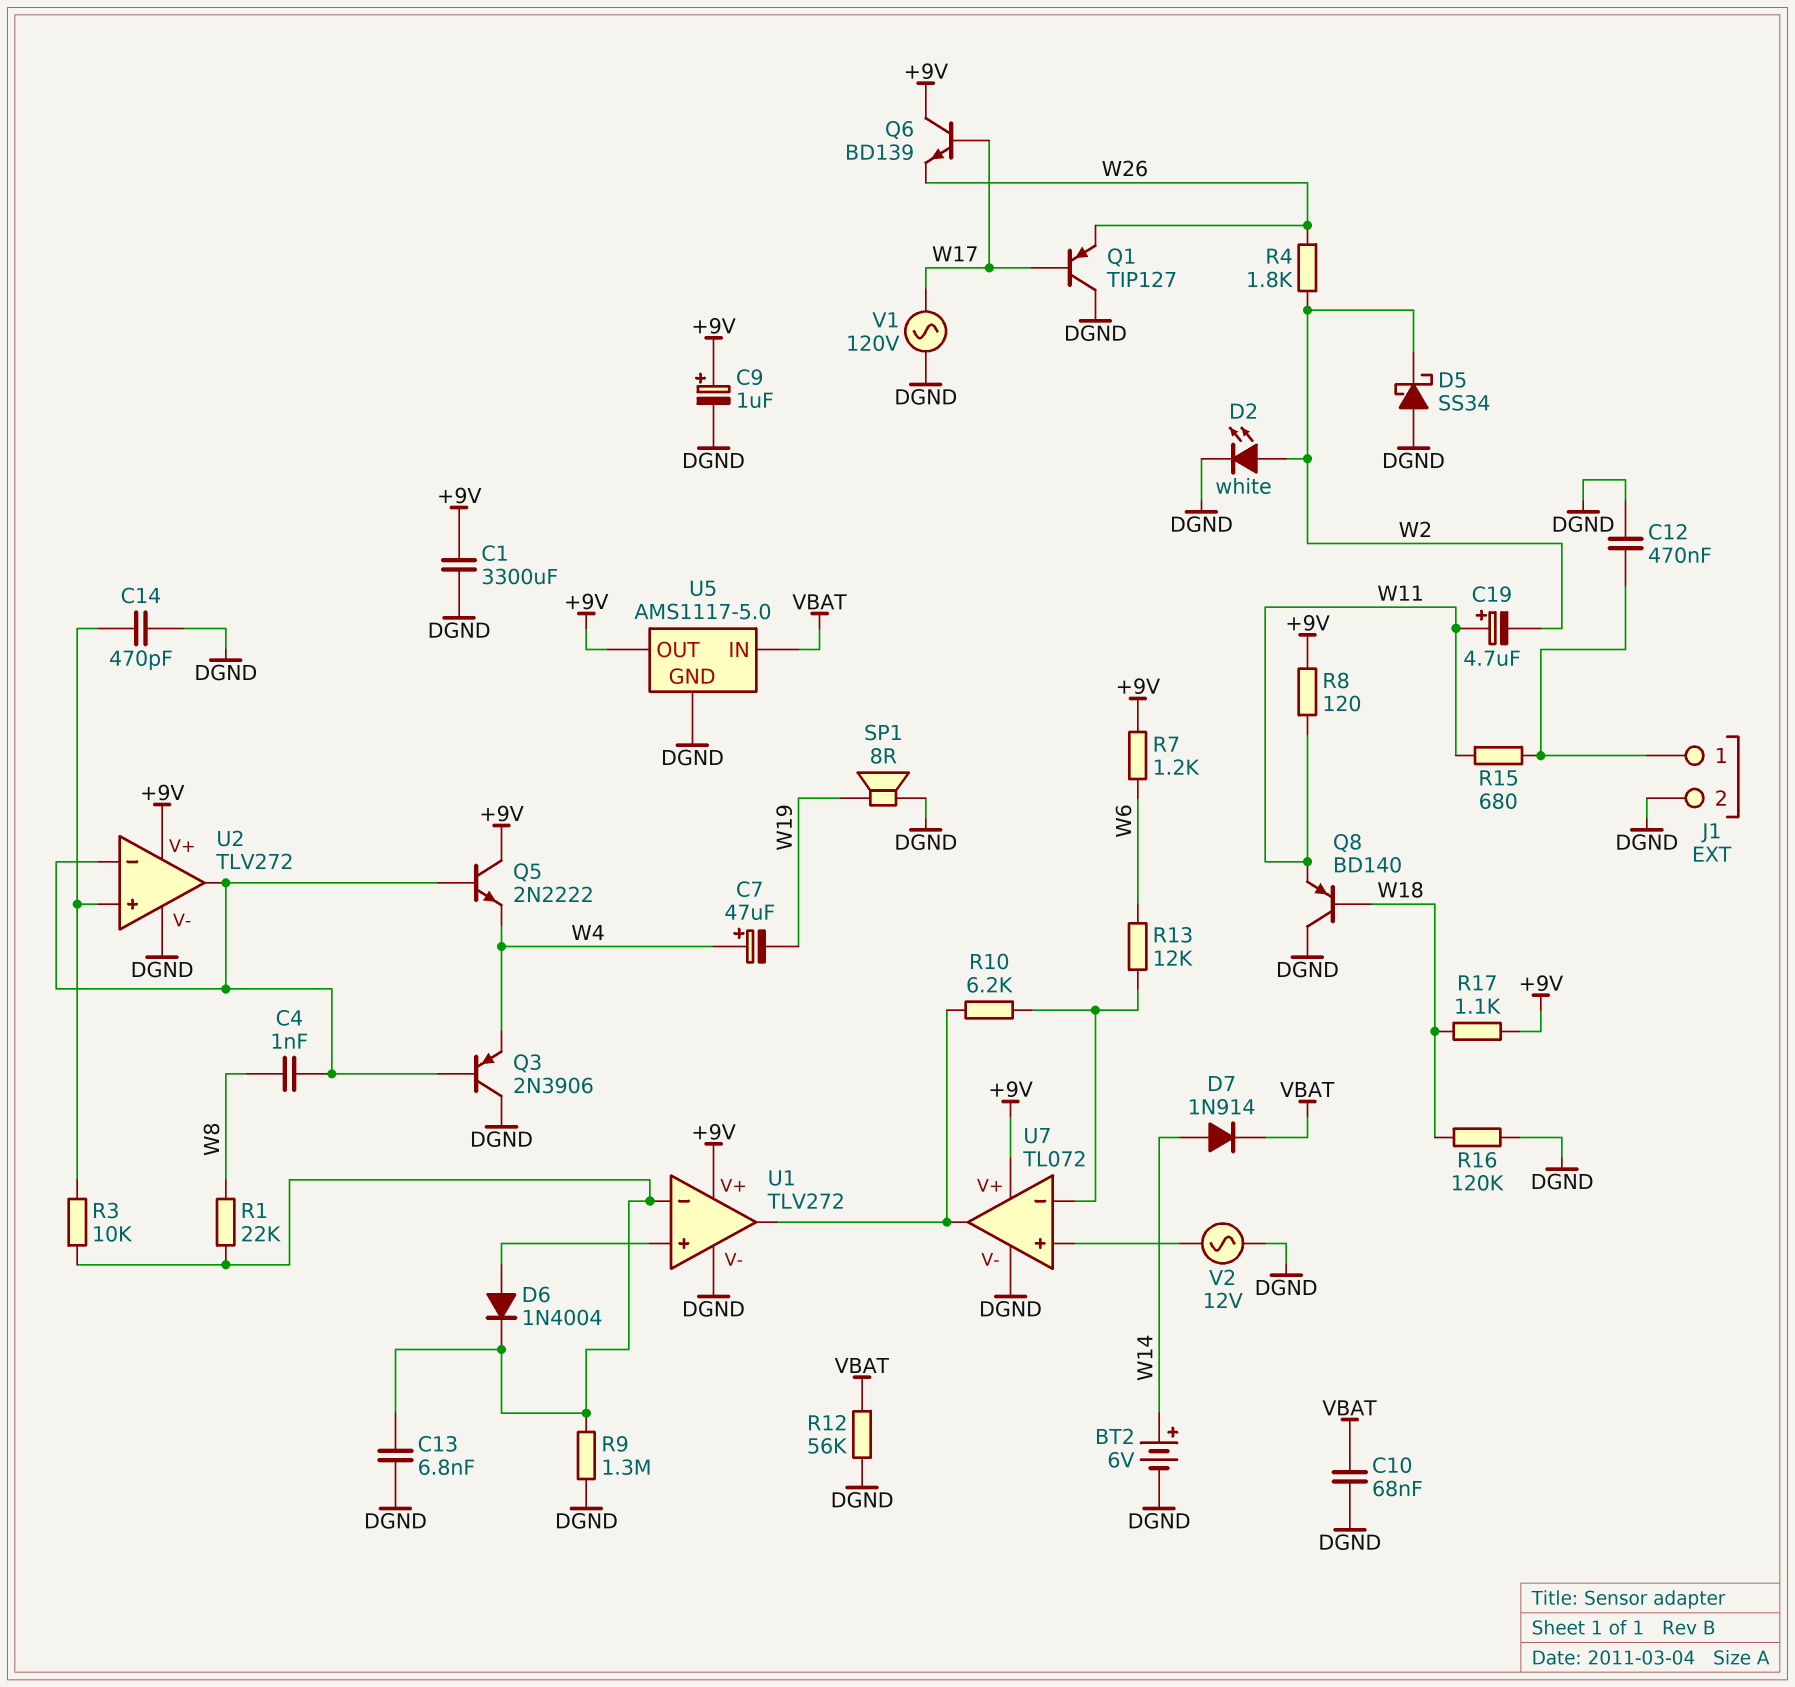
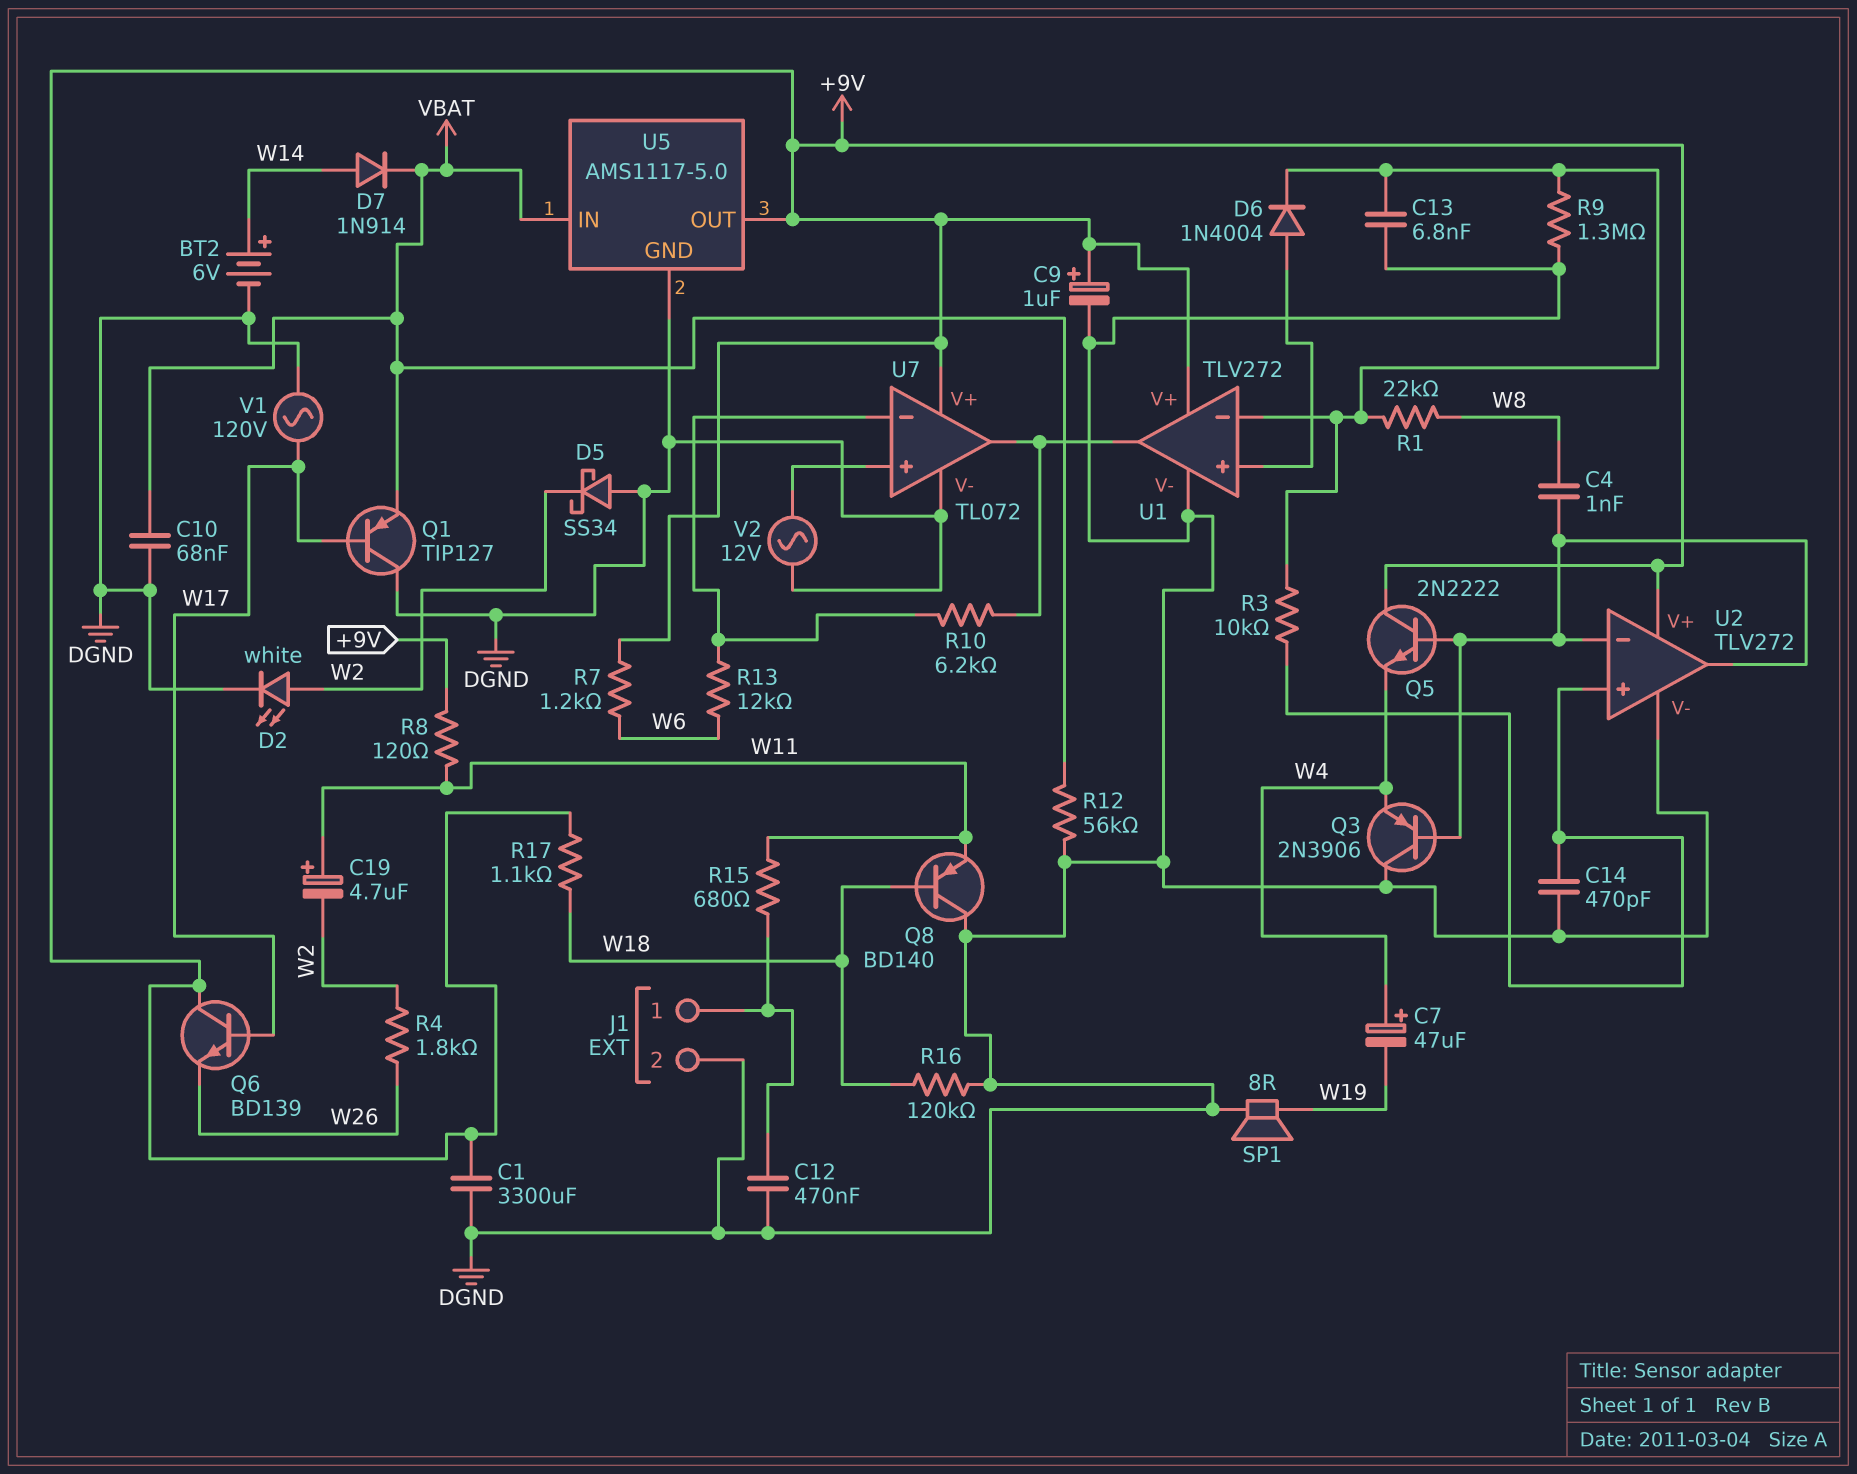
Q1: PNP TIP127 (B W17, C DGND, E W26) -> PNP TIP127 (B W17, C DGND, E VBAT)

